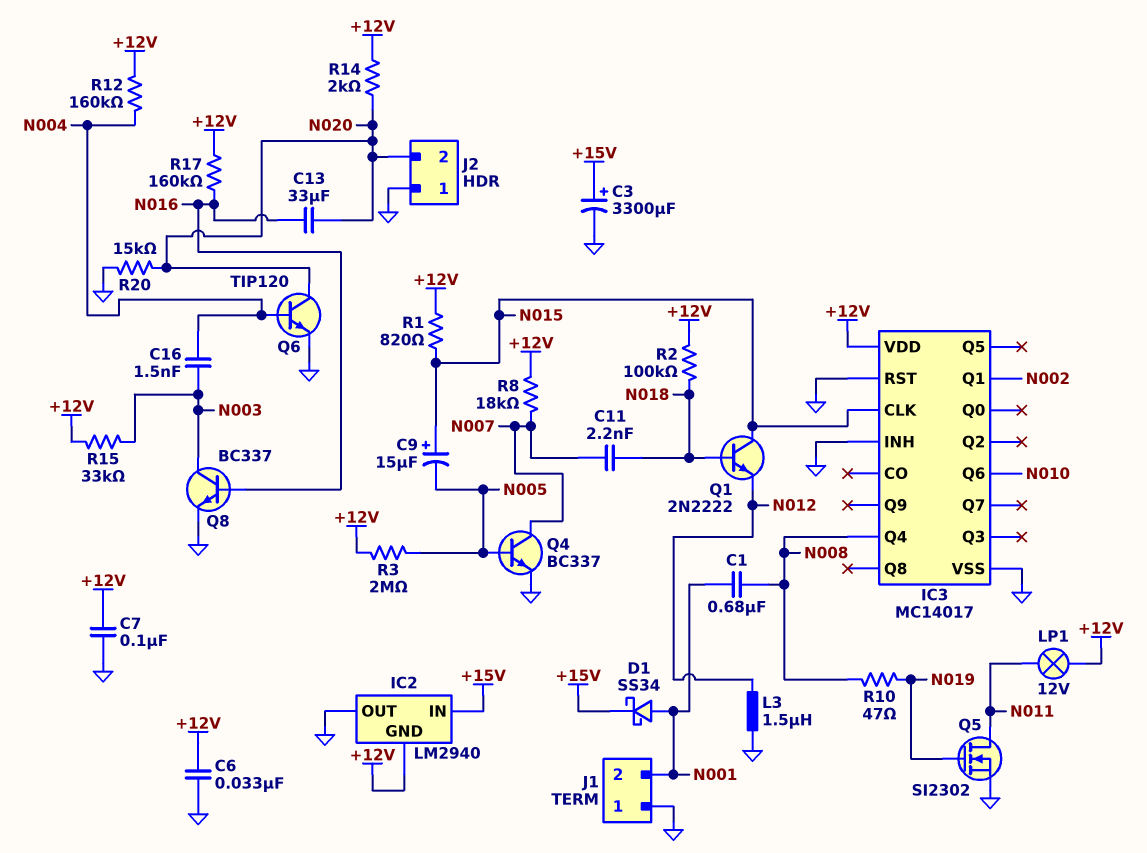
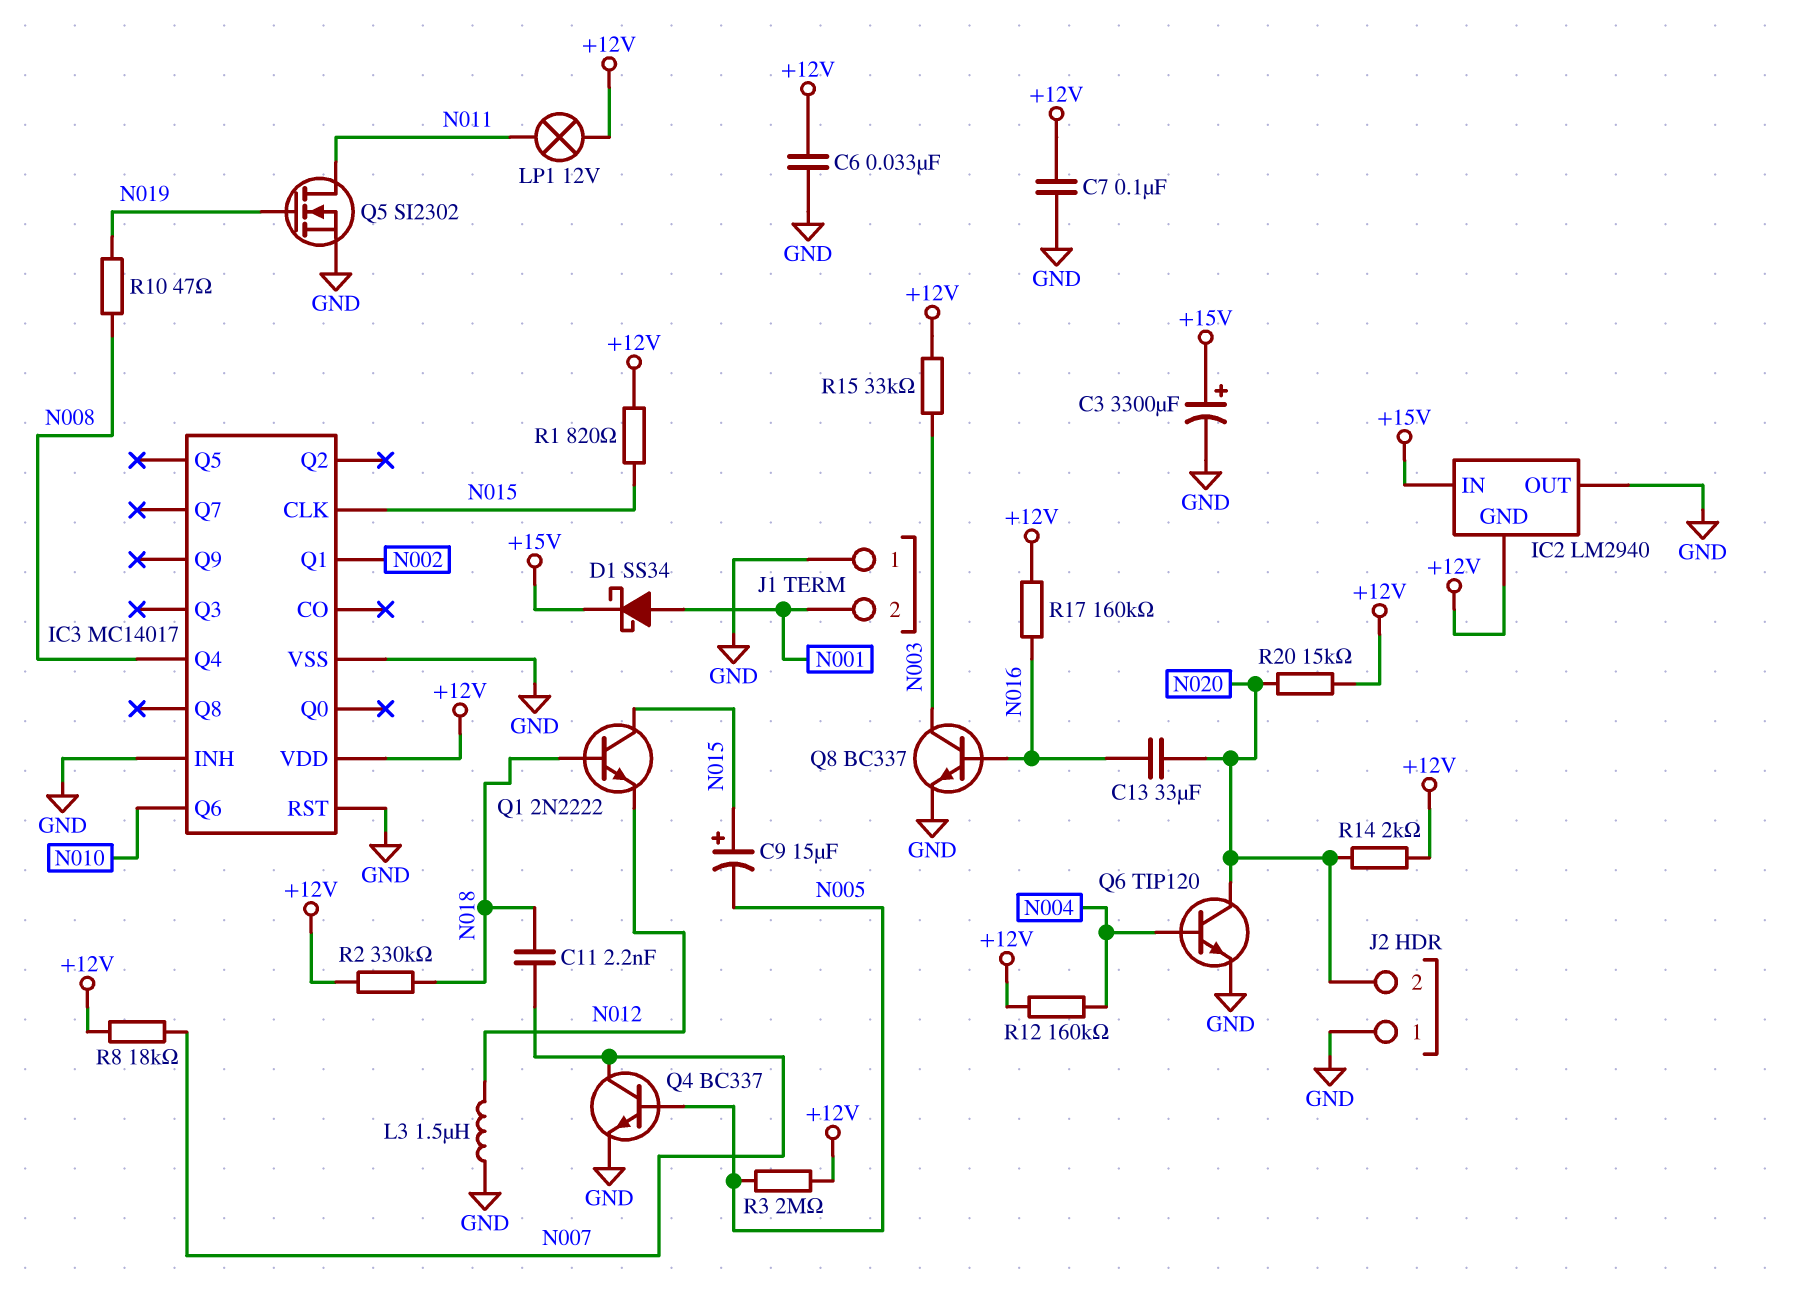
C1: 680nF (N001, N008) -> none
C16: 1.5nF (N003, N004) -> none
R2: 100k (+12V, N018) -> 330k (+12V, N018)
R20: 15k (GND, N020) -> 15k (+12V, N020)

